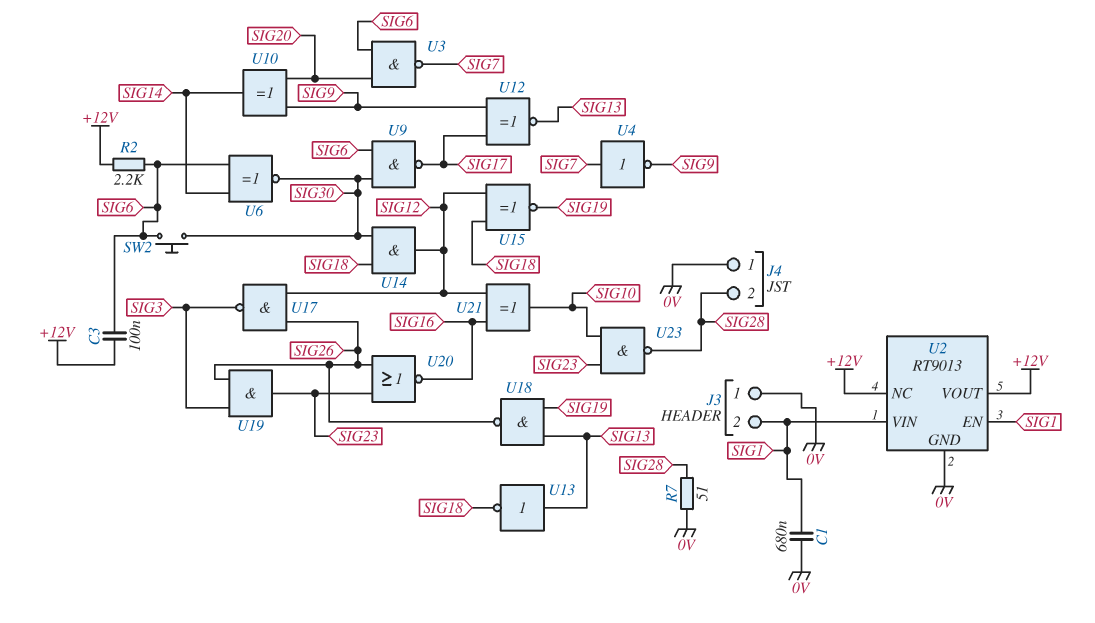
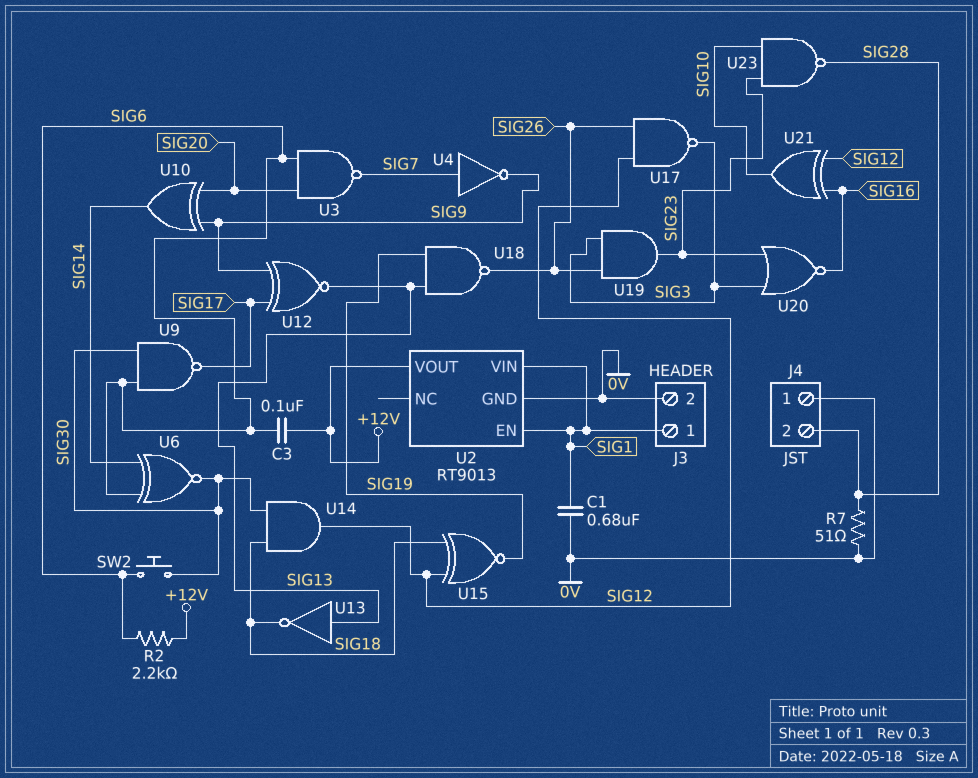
J3 pin 1: 0V -> SIG1
J3 pin 2: SIG1 -> 0V
U2 pin NC: +12V -> none
U20: NOR (in SIG23, in SIG26, out SIG16) -> NOR (in SIG3, in SIG23, out SIG16)

